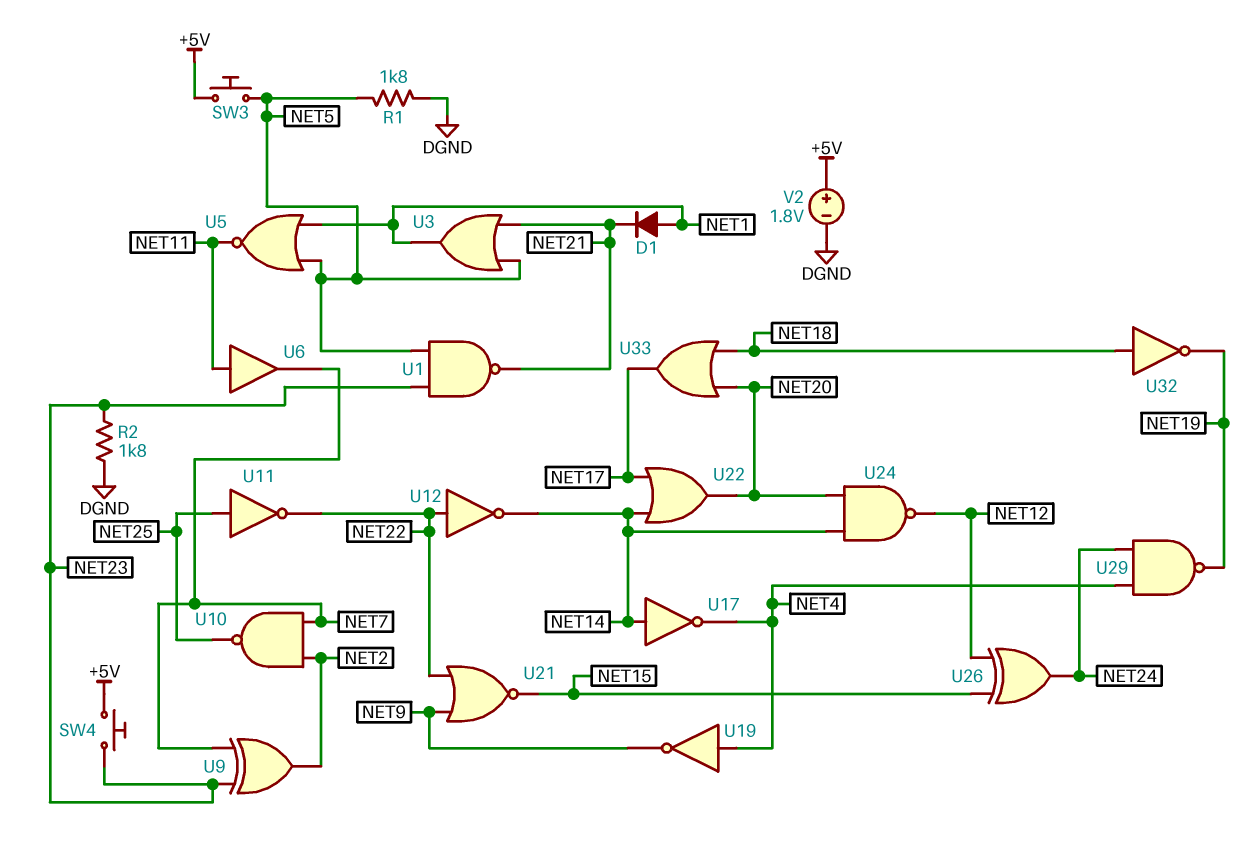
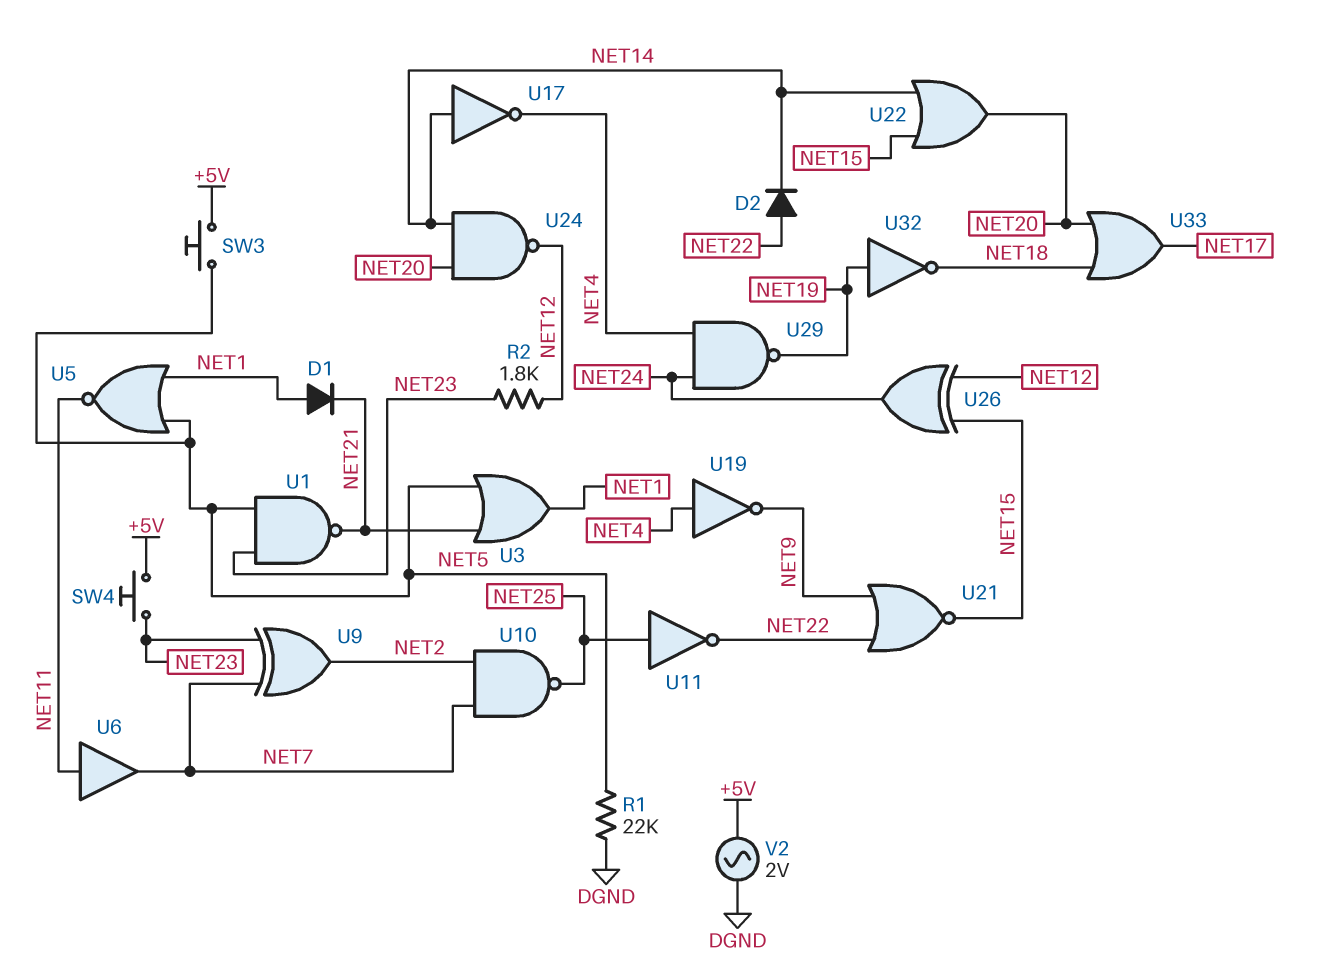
D2: none -> diode (A NET22, K NET14)
R1: 1.8k (DGND, NET5) -> 22k (DGND, NET5)
R2: 1.8k (DGND, NET23) -> 1.8k (NET12, NET23)
U12: NOT (in NET22, out NET14) -> none
U22: OR (in NET14, in NET17, out NET20) -> OR (in NET14, in NET15, out NET20)
U32: NOT (in NET18, out NET19) -> NOT (in NET19, out NET18)
V2: 1.8V (plus +5V, minus DGND) -> AC 2V (+5V, DGND)

